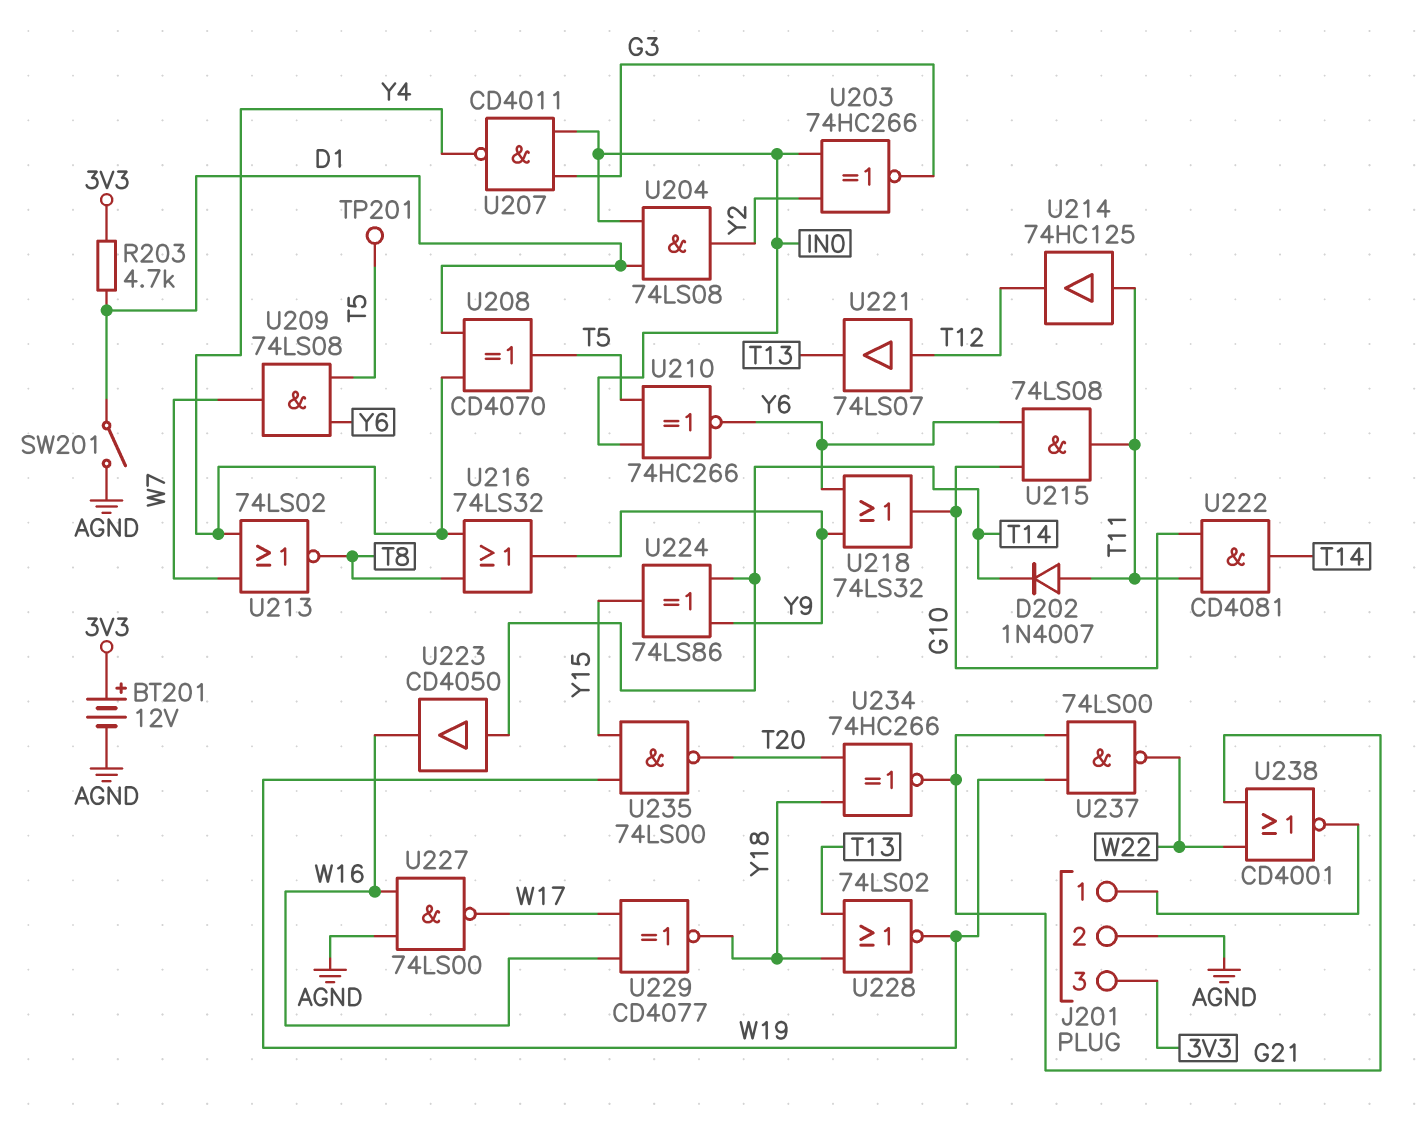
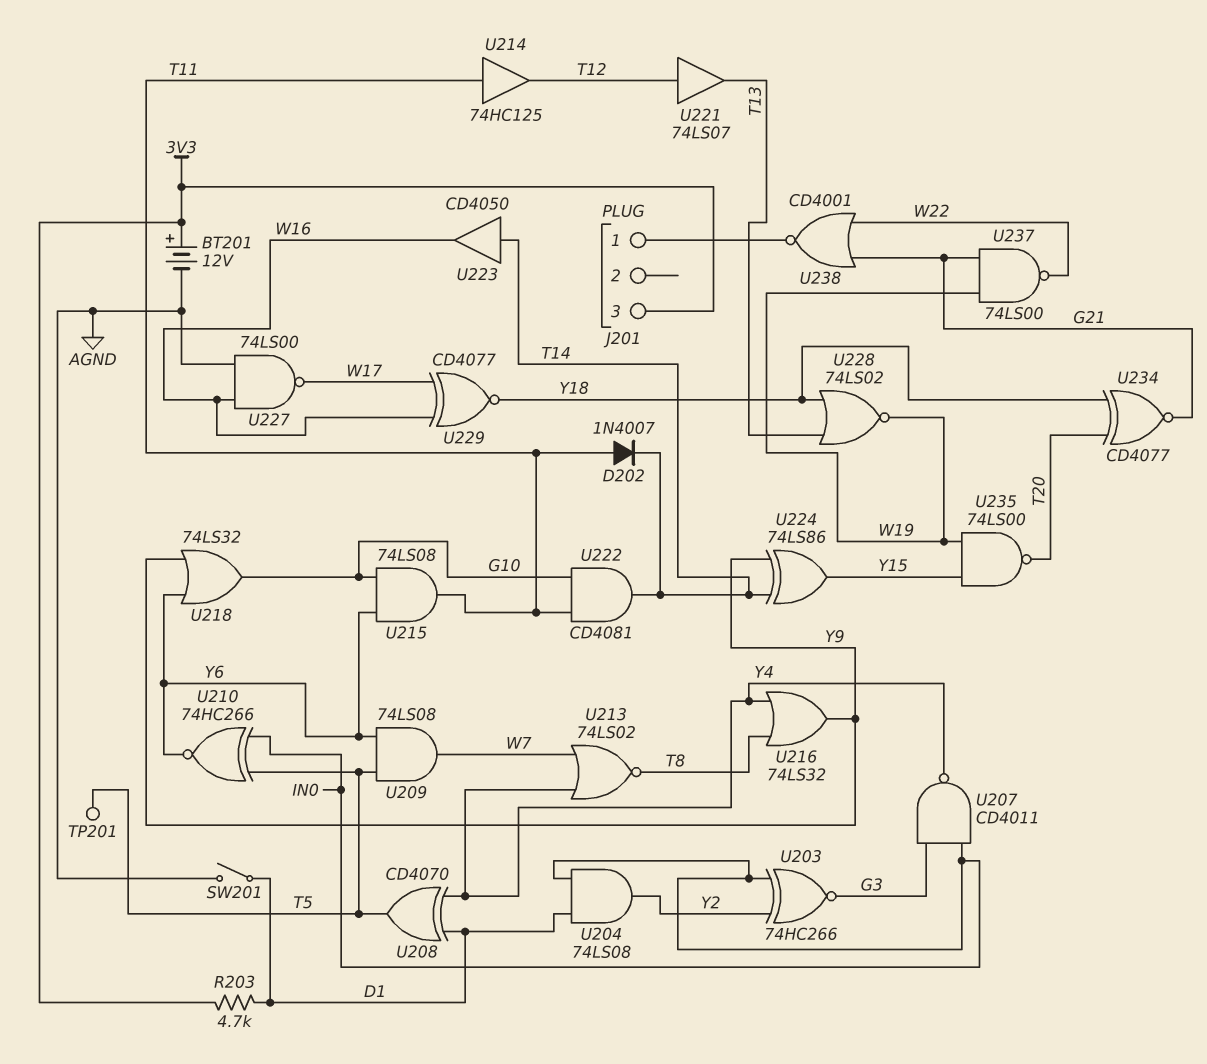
J201 pin 2: AGND -> none
U234: XNOR 74HC266 (in T20, in Y18, out G21) -> XNOR CD4077 (in T20, in Y18, out G21)

